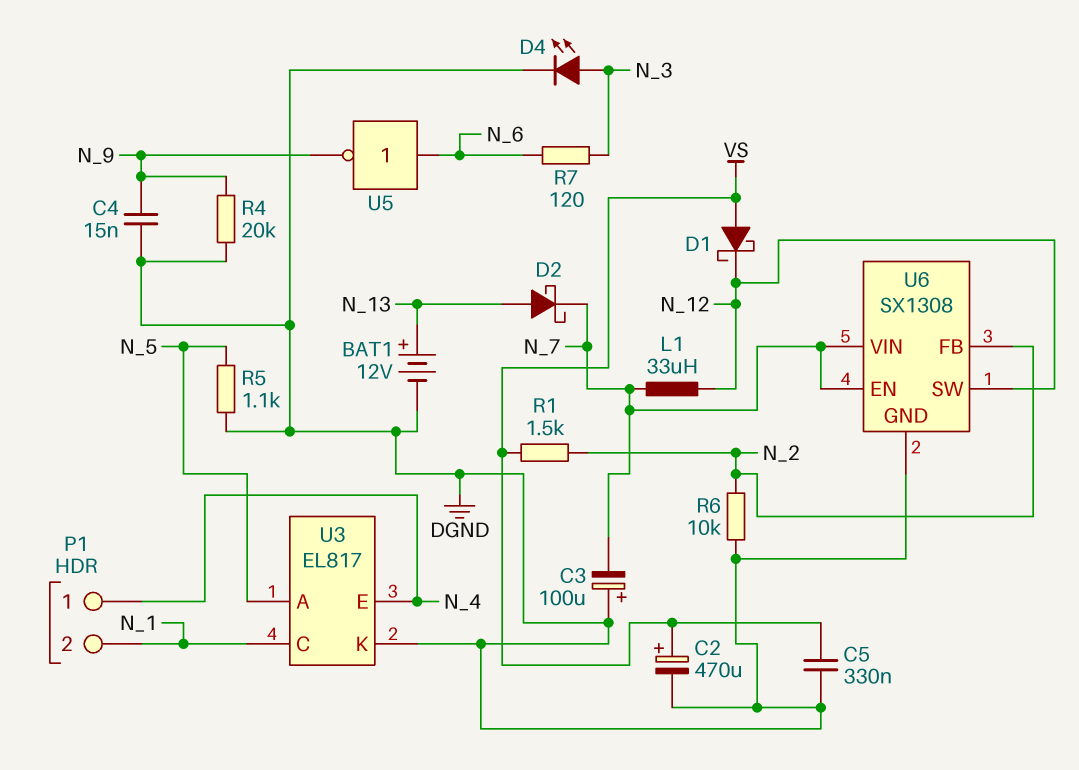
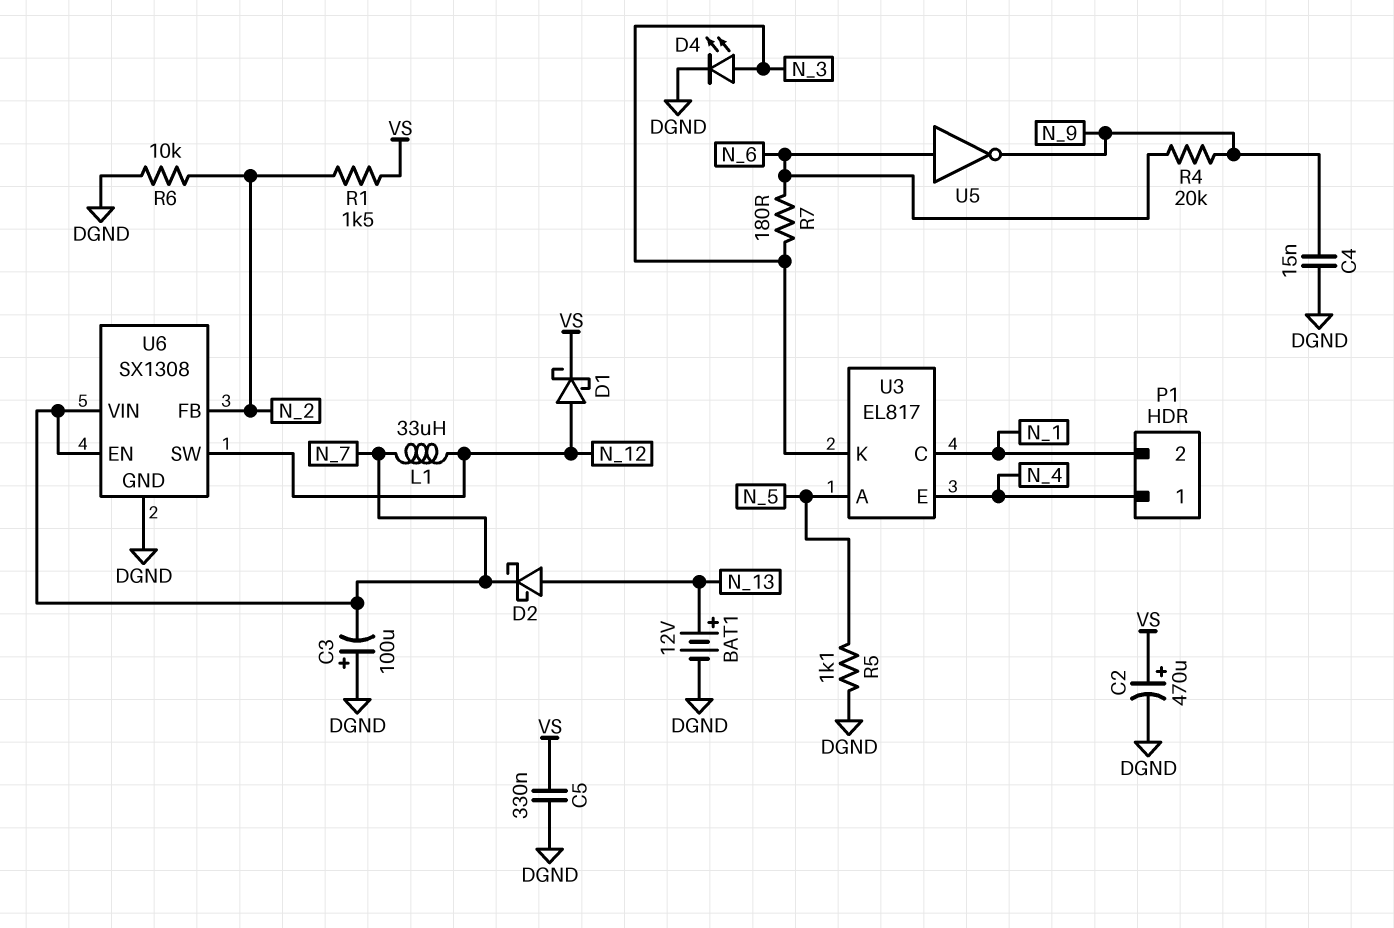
D1: schottky (A VS, K N_12) -> schottky (A N_12, K VS)
R4: 20k (DGND, N_9) -> 20k (N_6, N_9)
R7: 120 (N_3, N_6) -> 180 (N_3, N_6)
U3 pin K: DGND -> N_3

